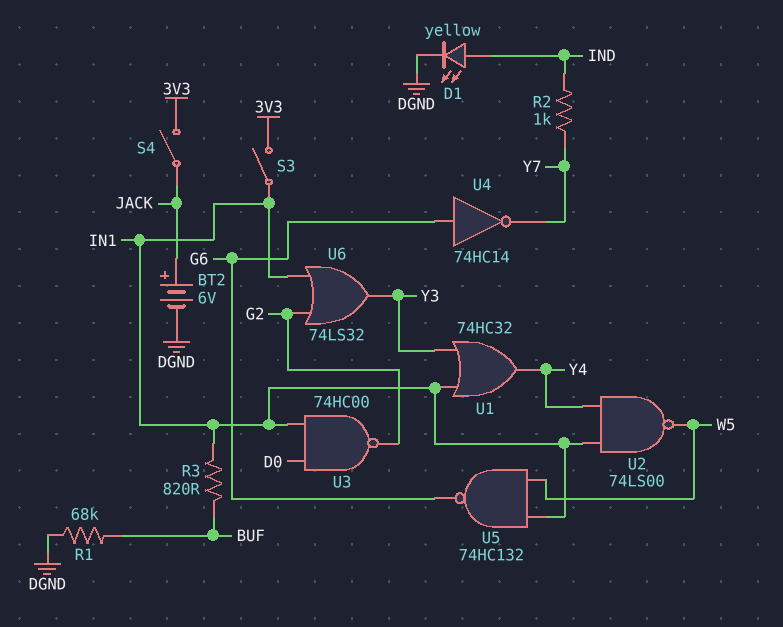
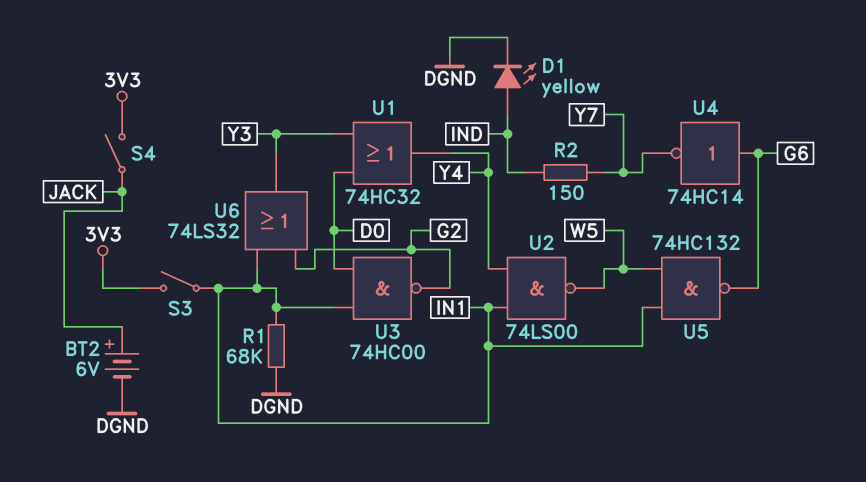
R1: 68k (BUF, DGND) -> 68k (DGND, IN1)
R2: 1k (IND, Y7) -> 150 (IND, Y7)
R3: 820 (BUF, IN1) -> none
U1: OR 74HC32 (in IN1, in Y3, out Y4) -> OR 74HC32 (in D0, in Y3, out Y4)

